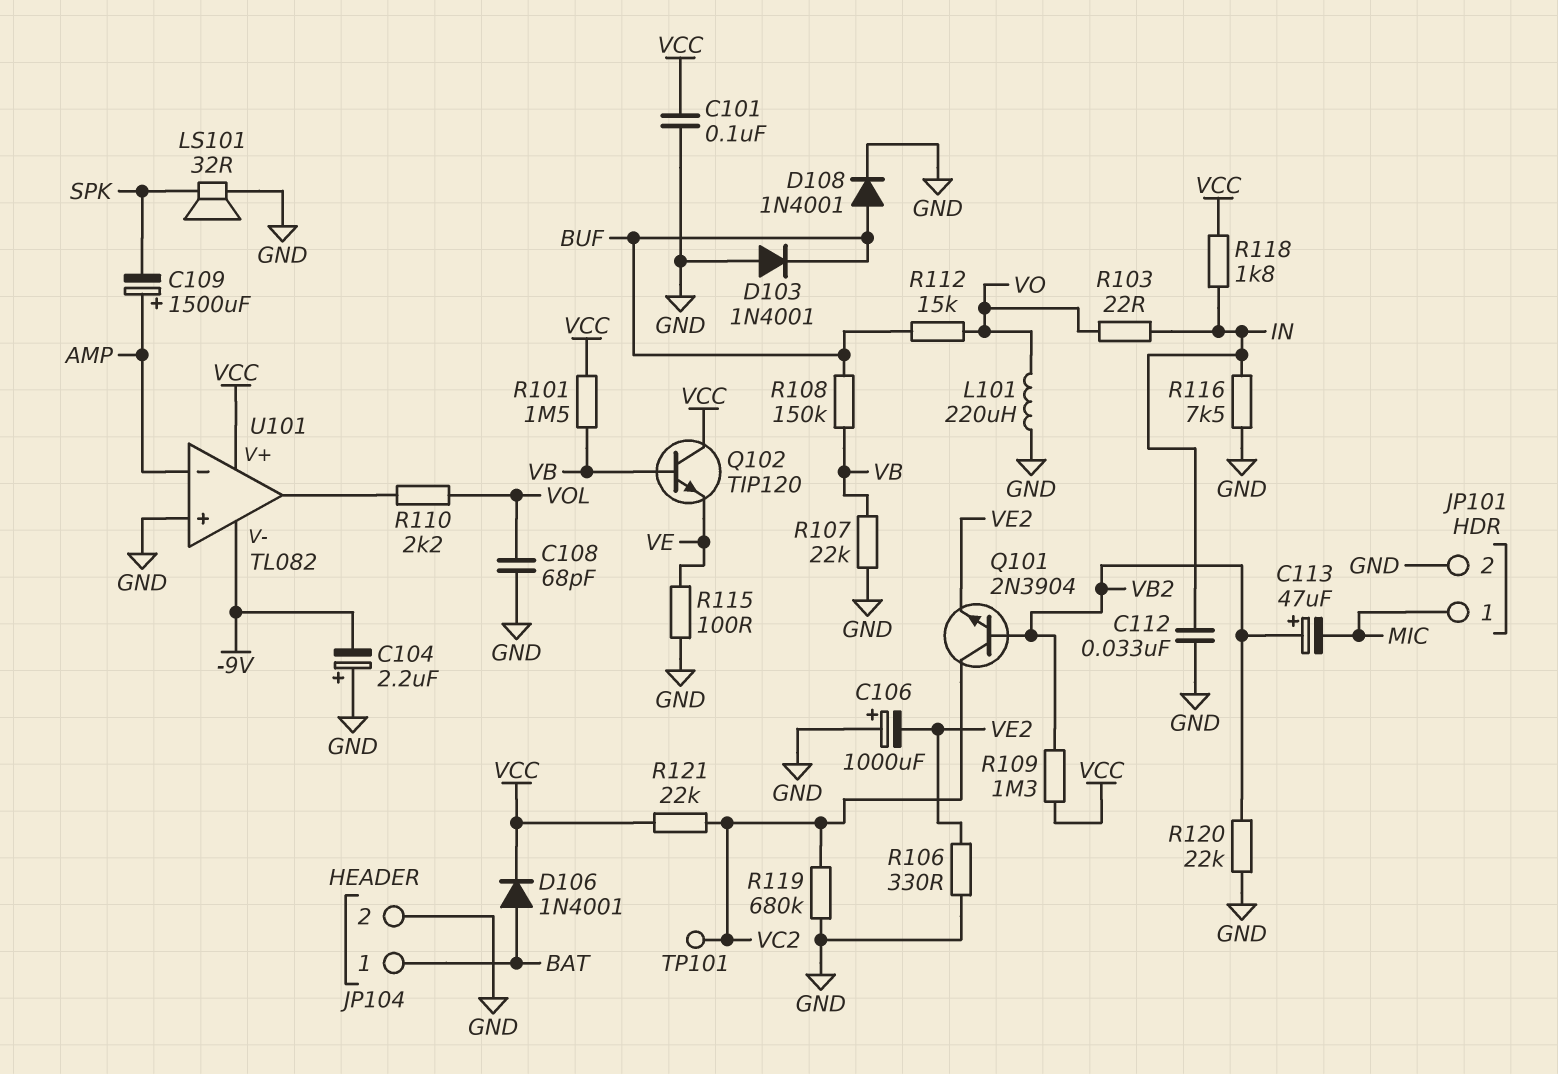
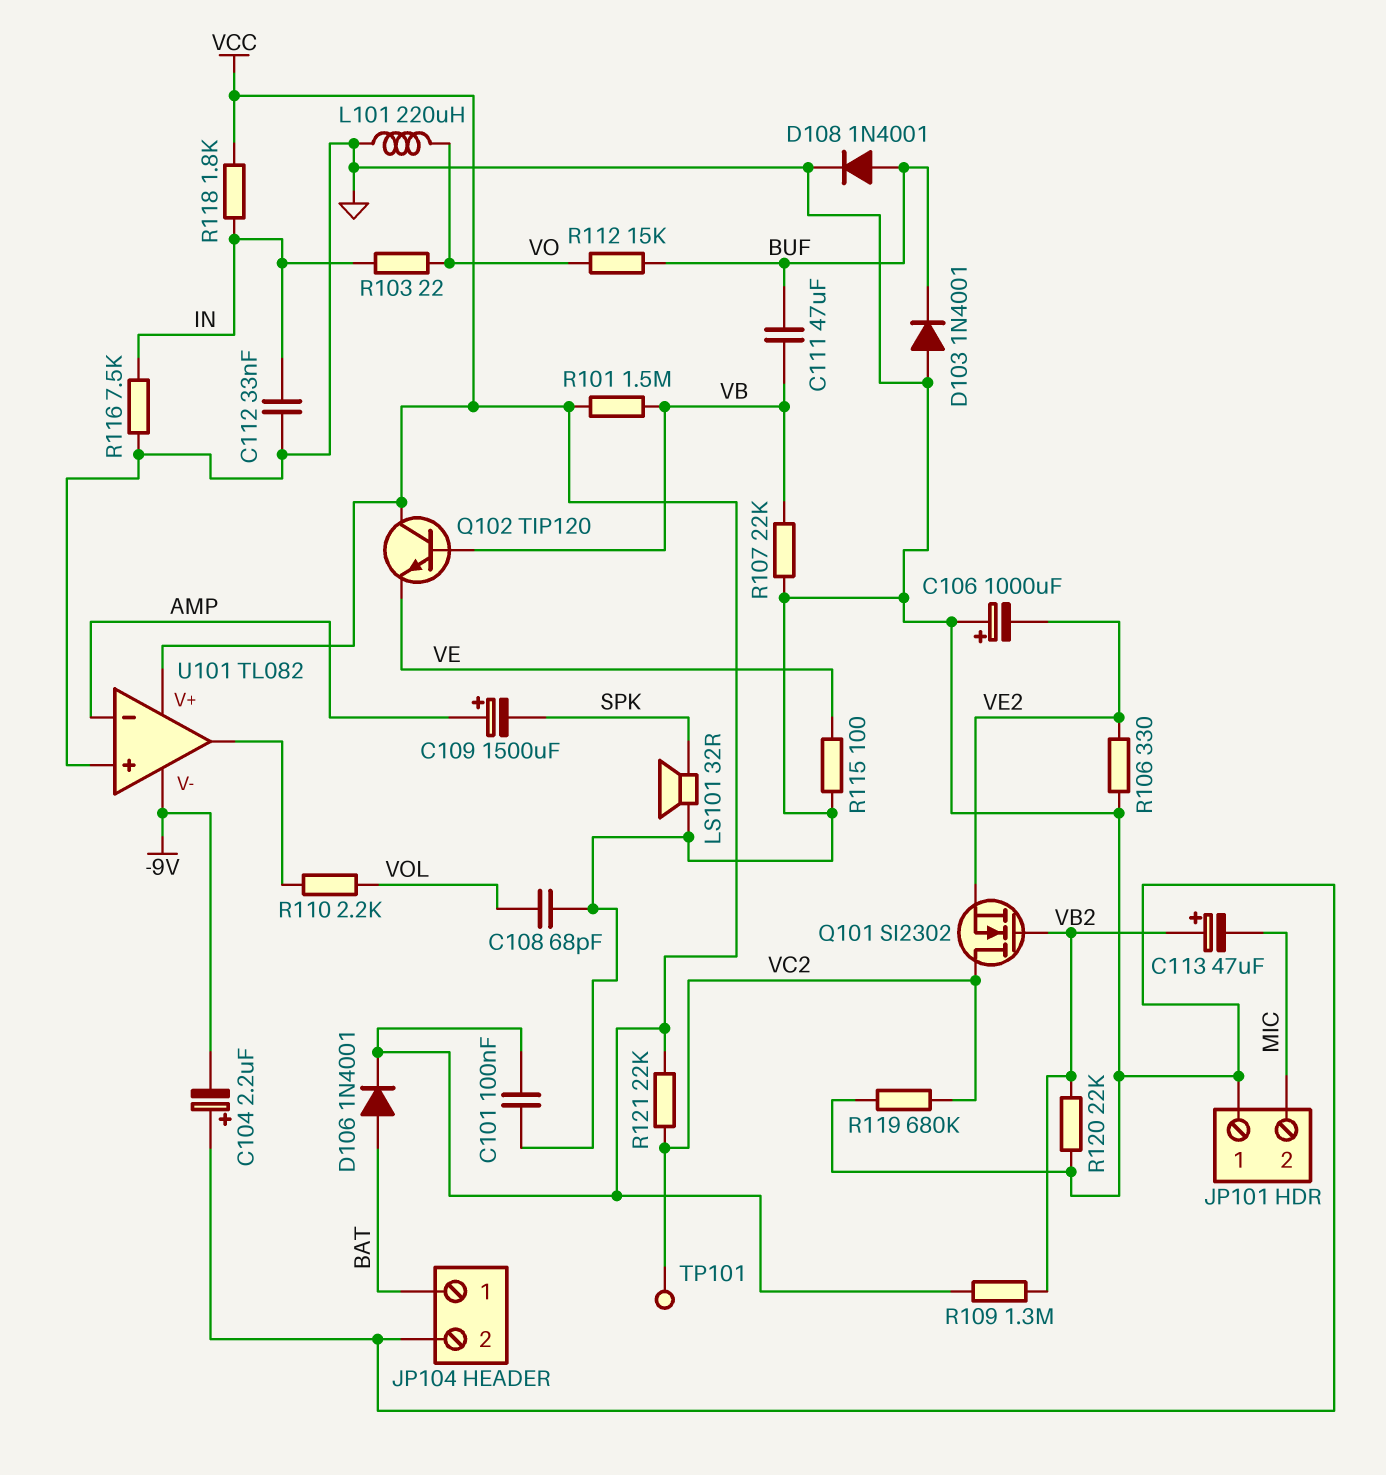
C111: none -> 47uF (BUF, VB)
JP101 pin 1: MIC -> GND
JP101 pin 2: GND -> MIC
Q101: NPN 2N3904 (B VB2, C VC2, E VE2) -> NMOS SI2302 (G VB2, D VC2, S VE2)
R108: 150k (BUF, VB) -> none

